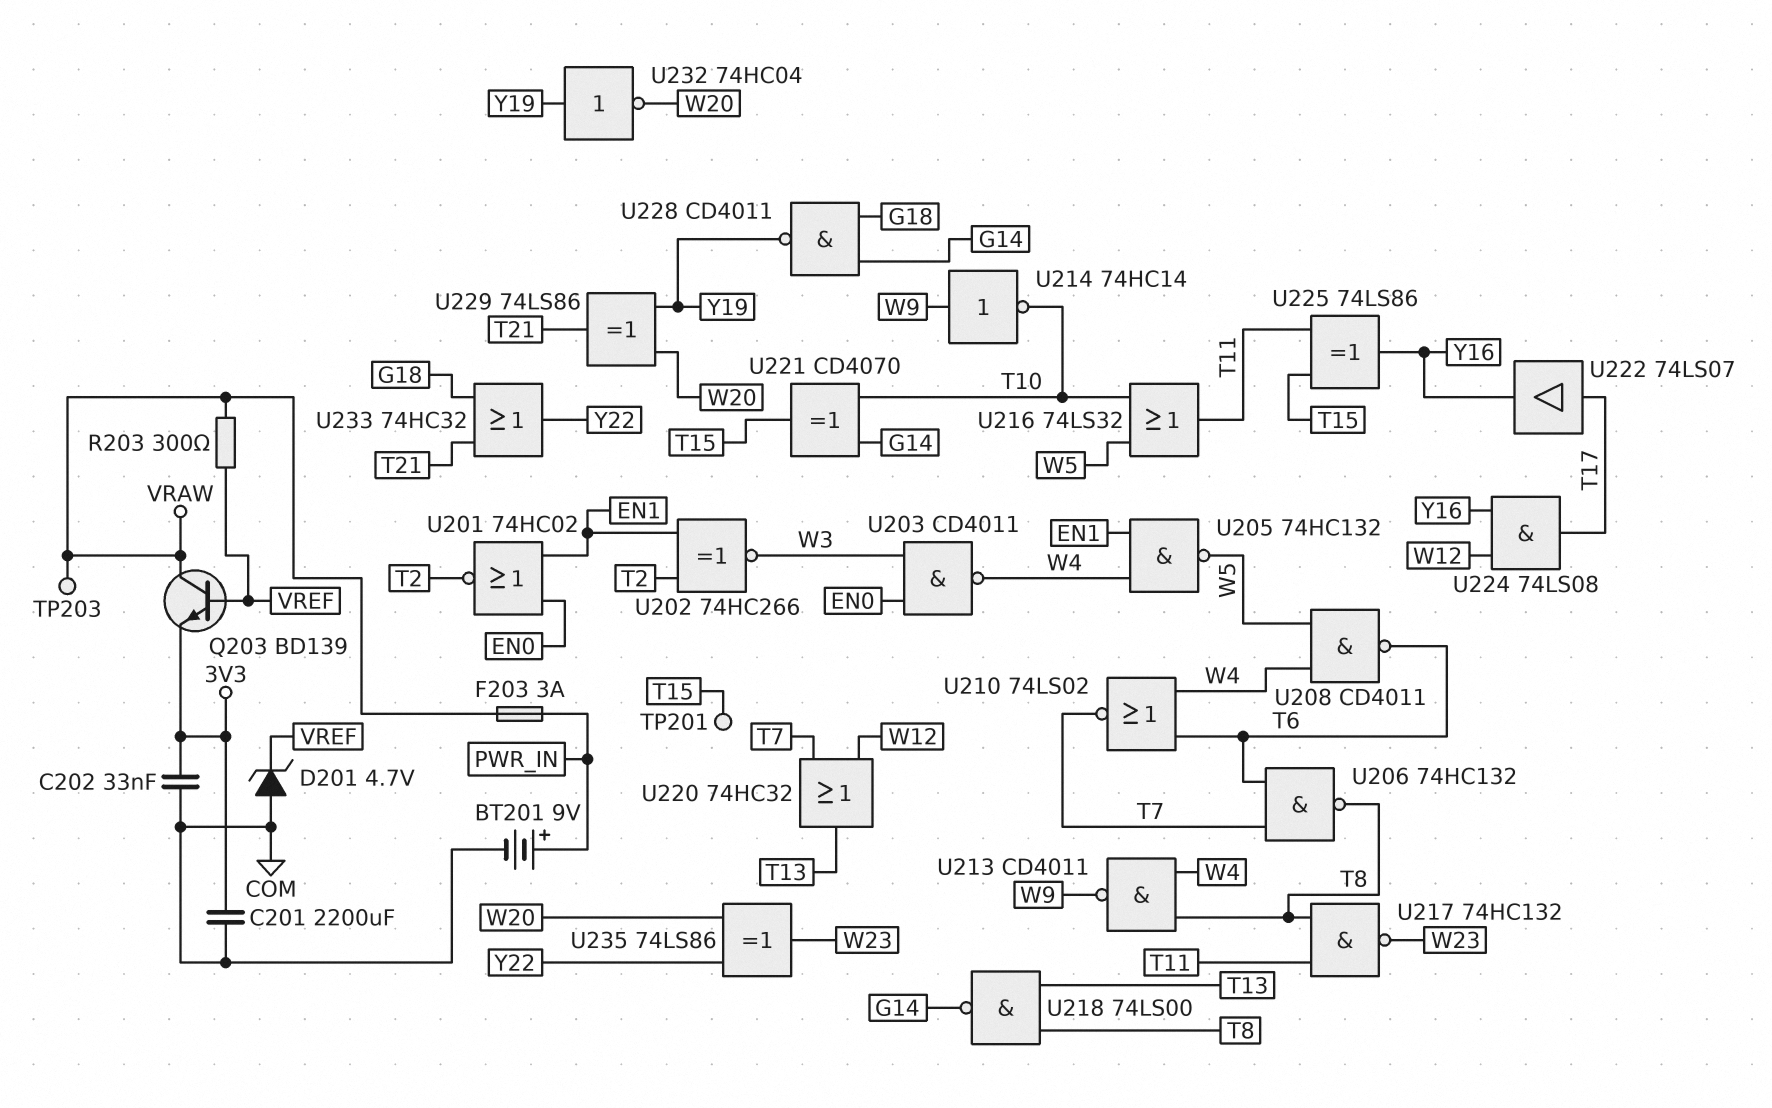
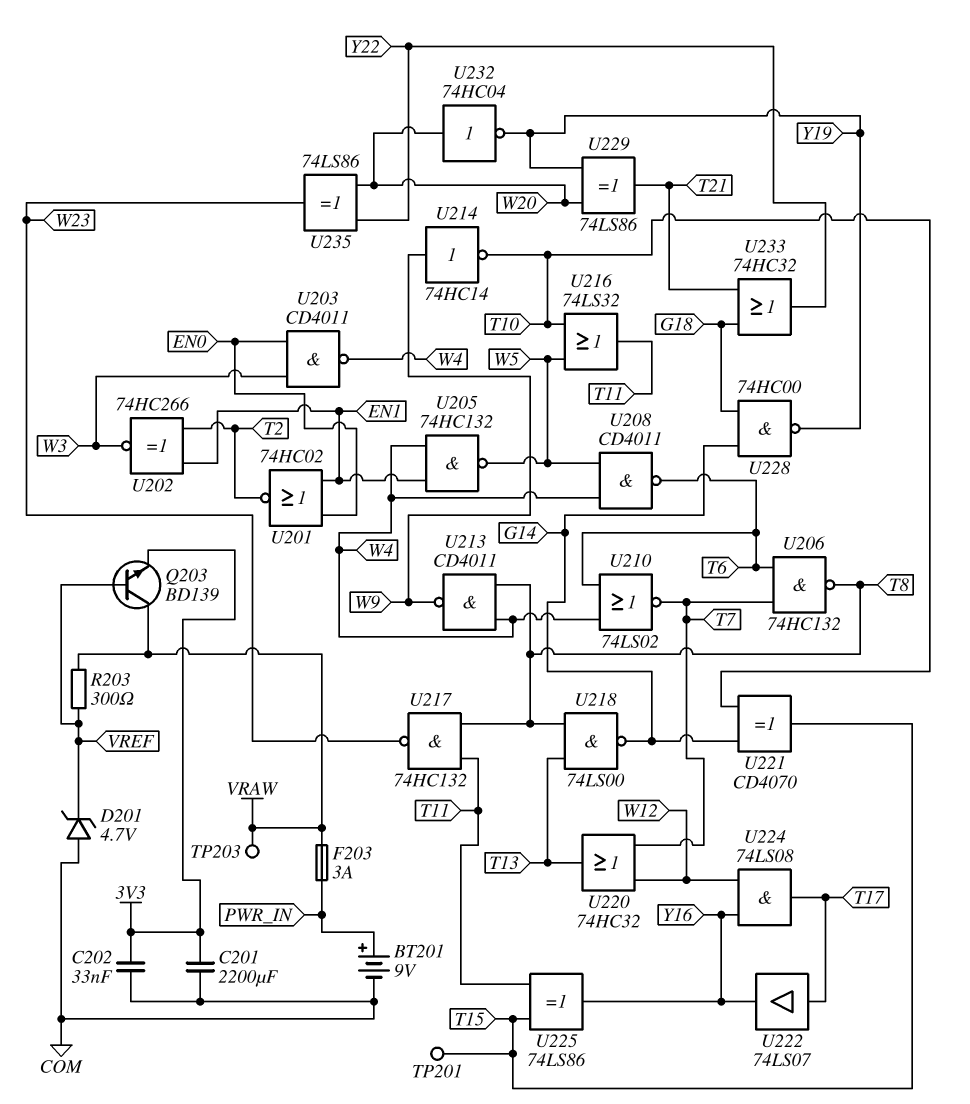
U228: NAND CD4011 (in G14, in G18, out Y19) -> NAND 74HC00 (in G14, in G18, out Y19)
U232: NOT 74HC04 (in Y19, out W20) -> NOT 74HC04 (in W20, out Y19)

